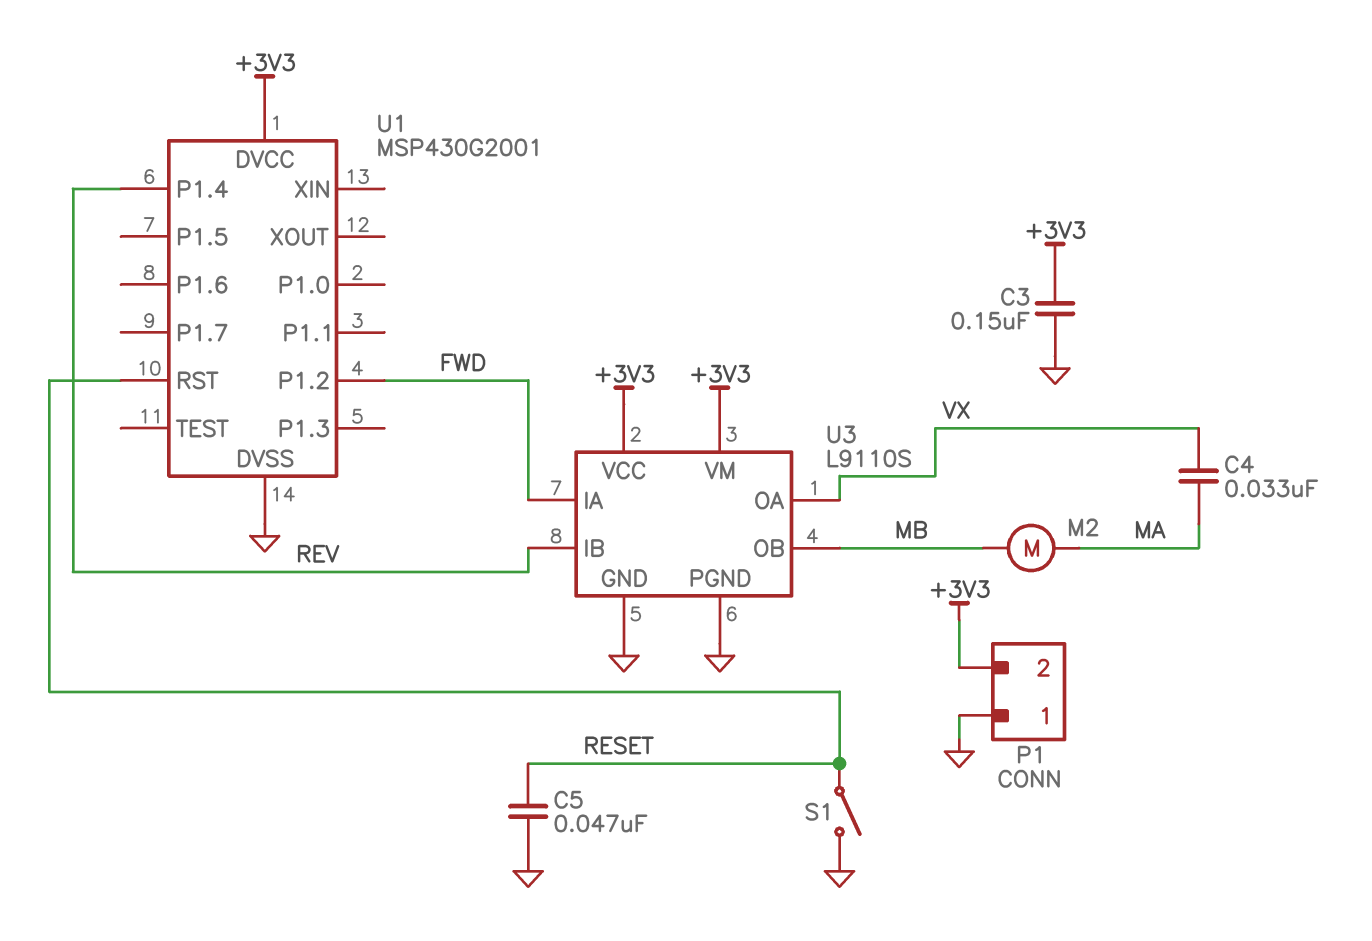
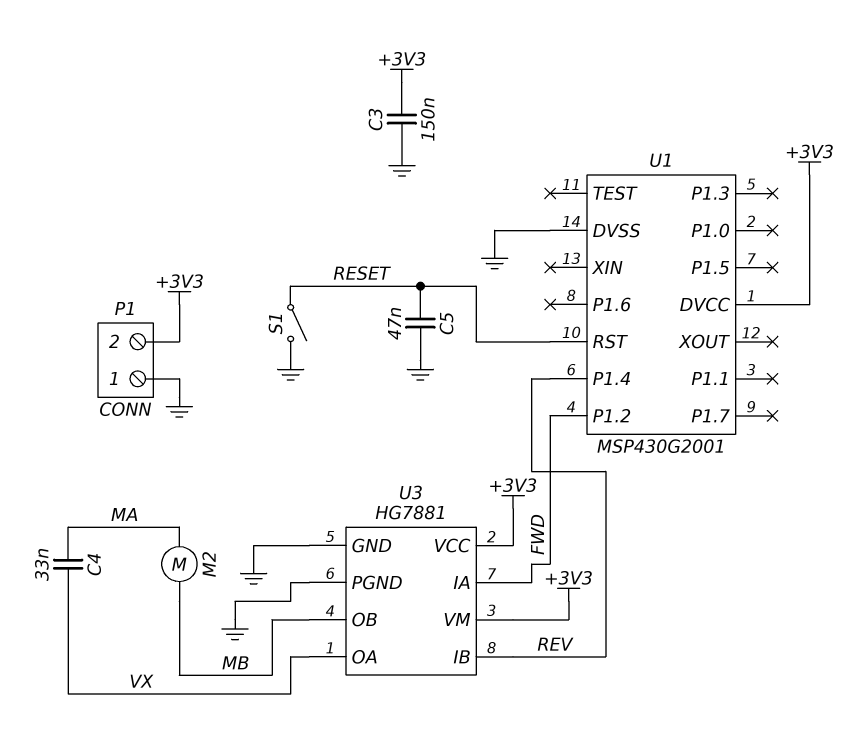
U3: L9110S -> HG7881

